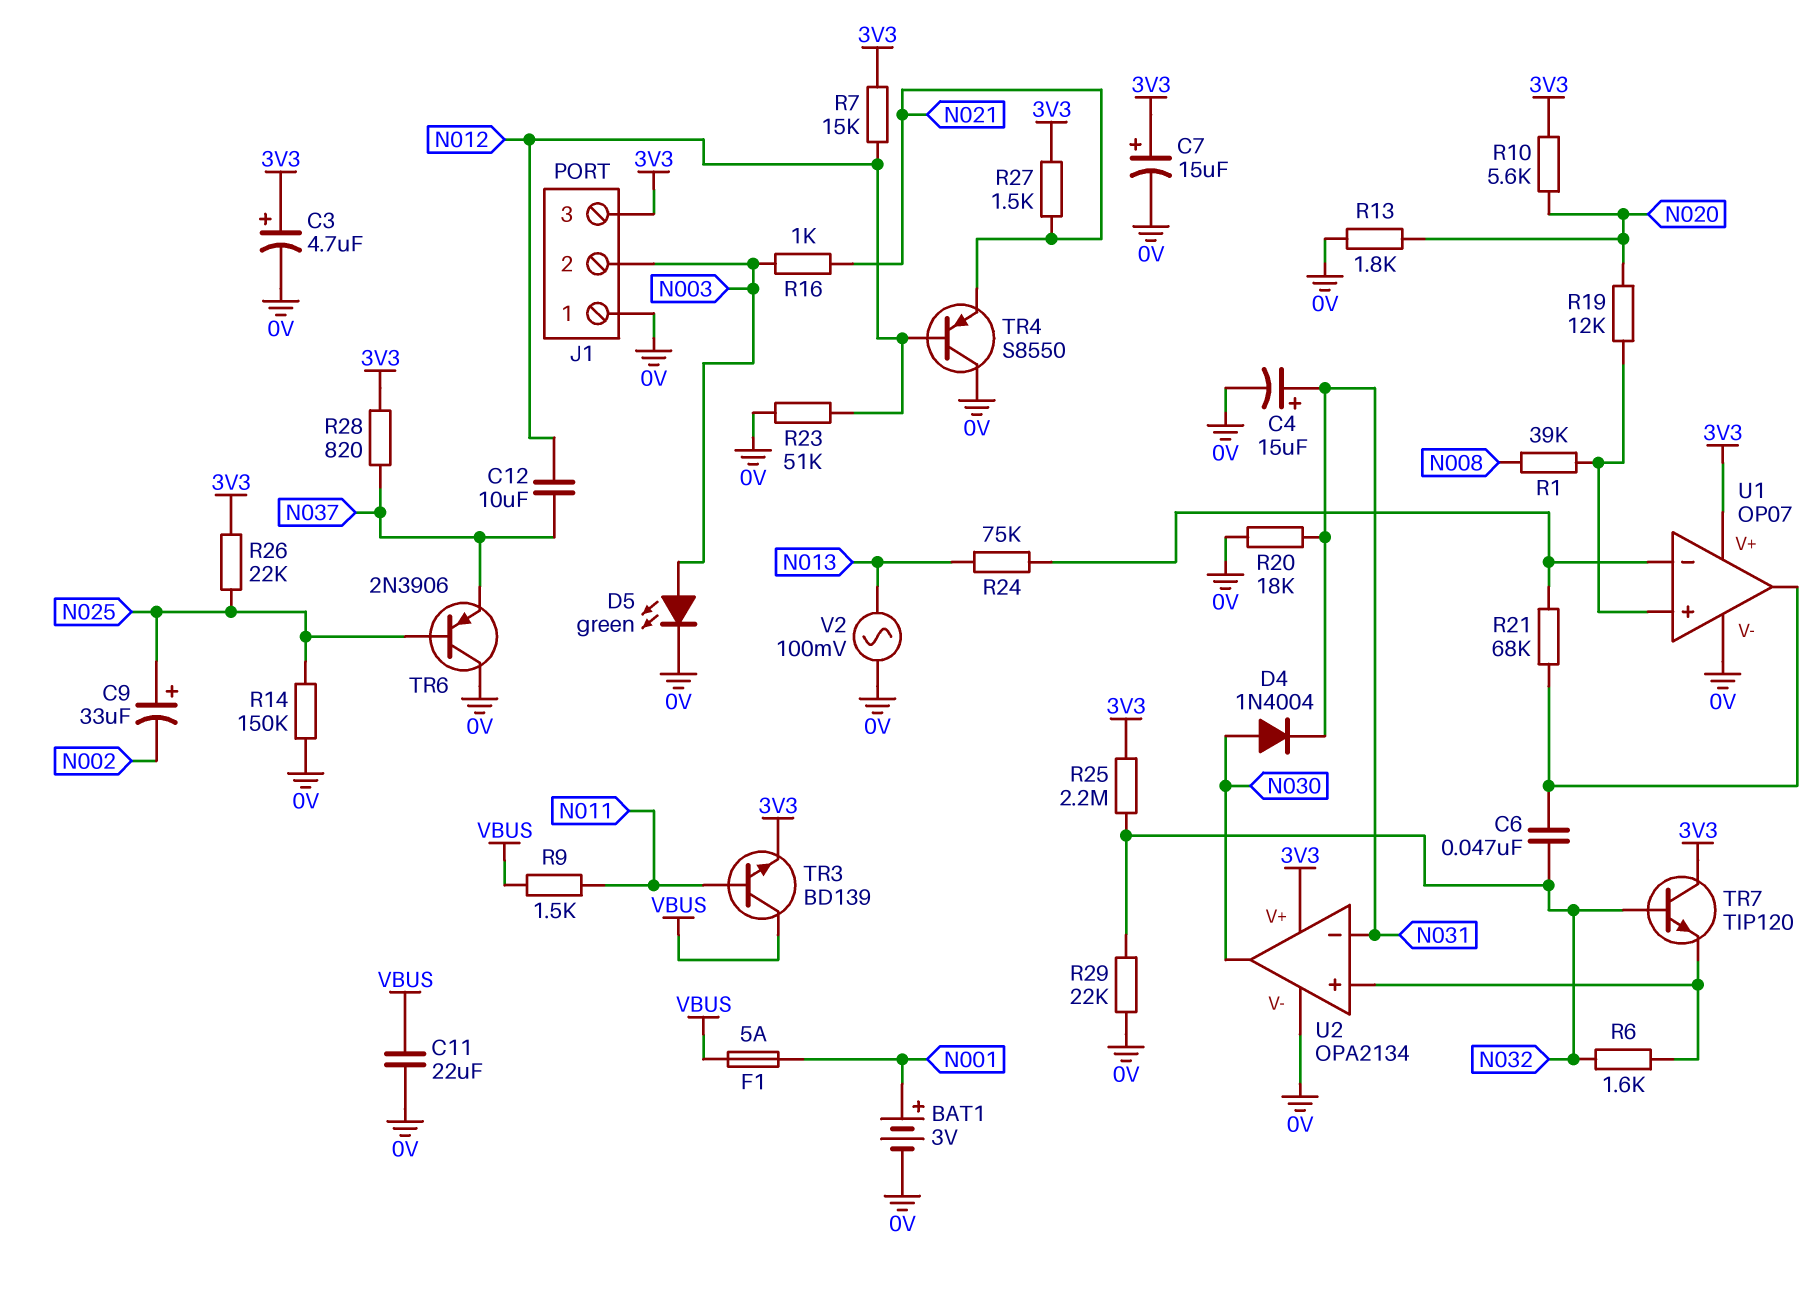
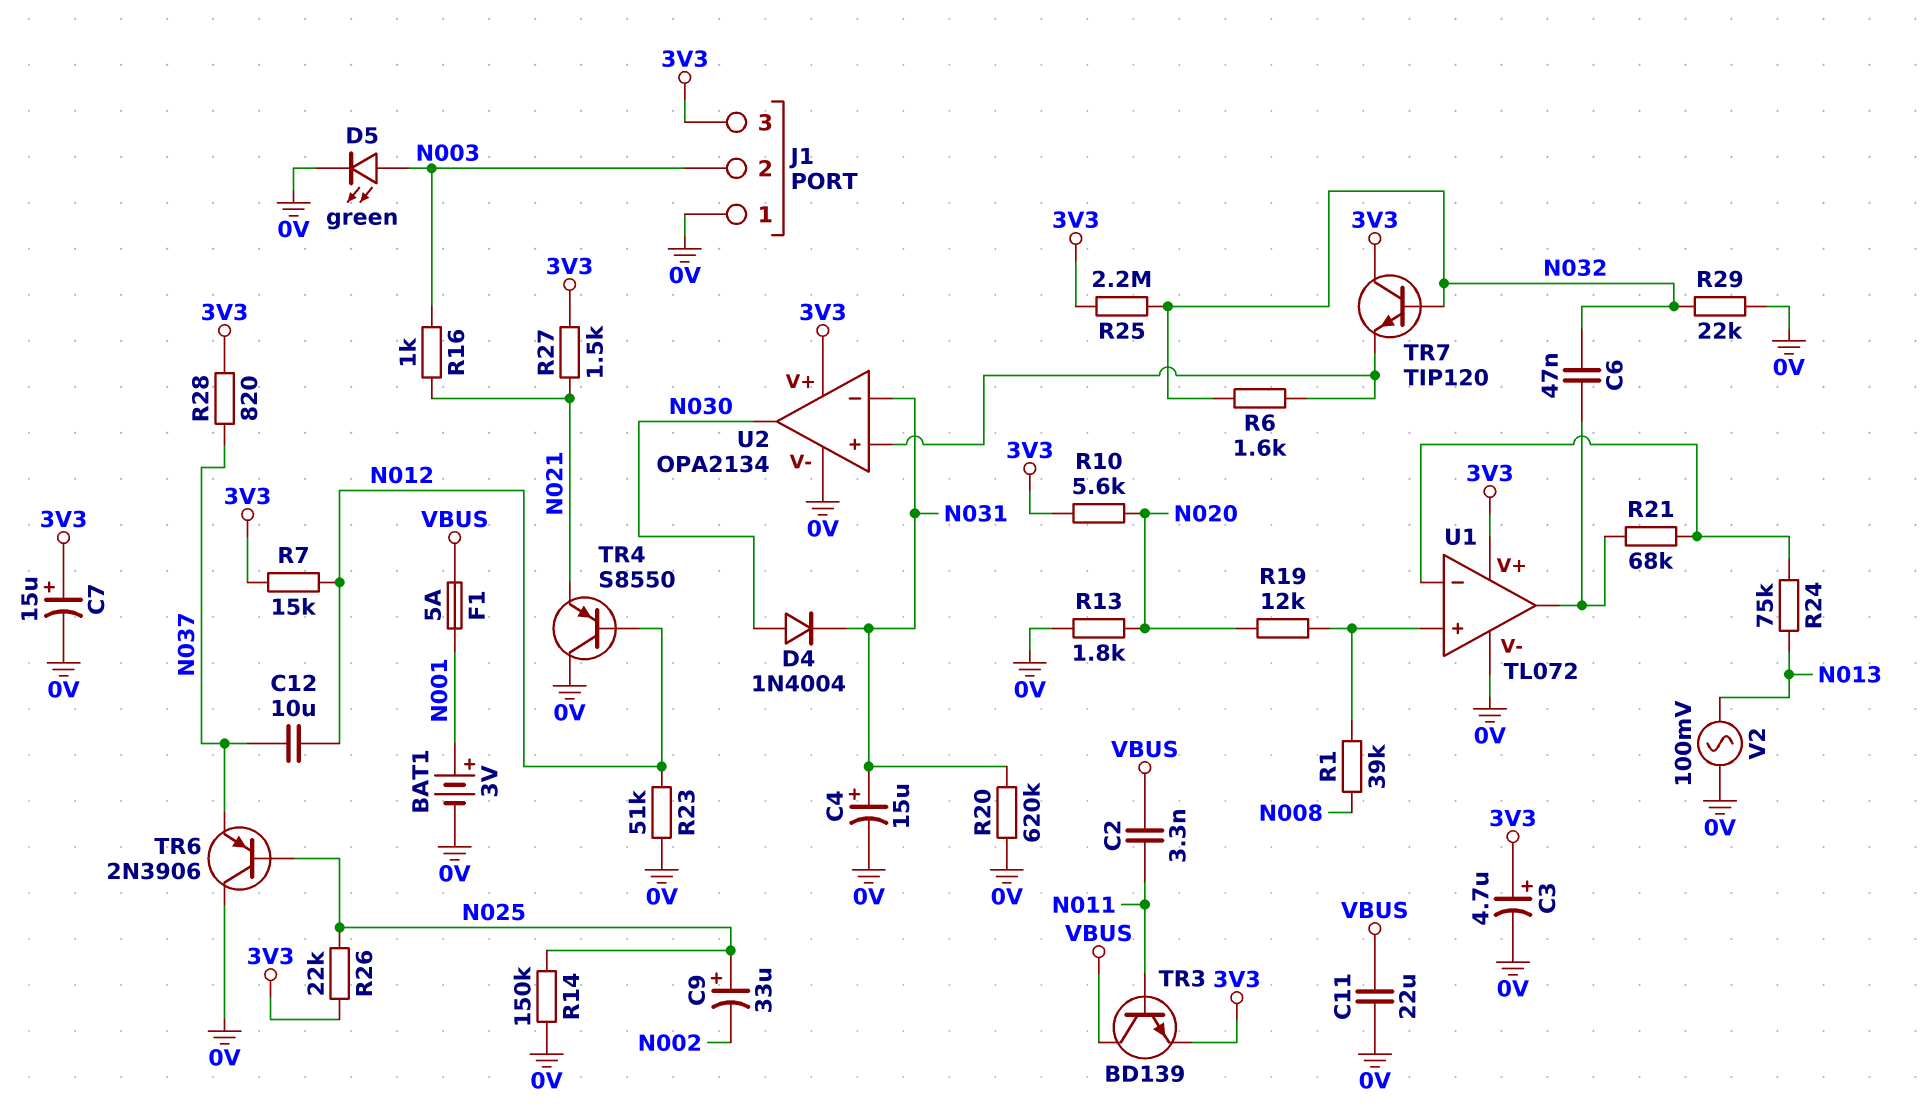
C2: none -> 3.3nF (N011, VBUS)
R9: 1.5k (N011, VBUS) -> none
R20: 18k (0V, N031) -> 620k (0V, N031)
U1: OP07 -> TL072

